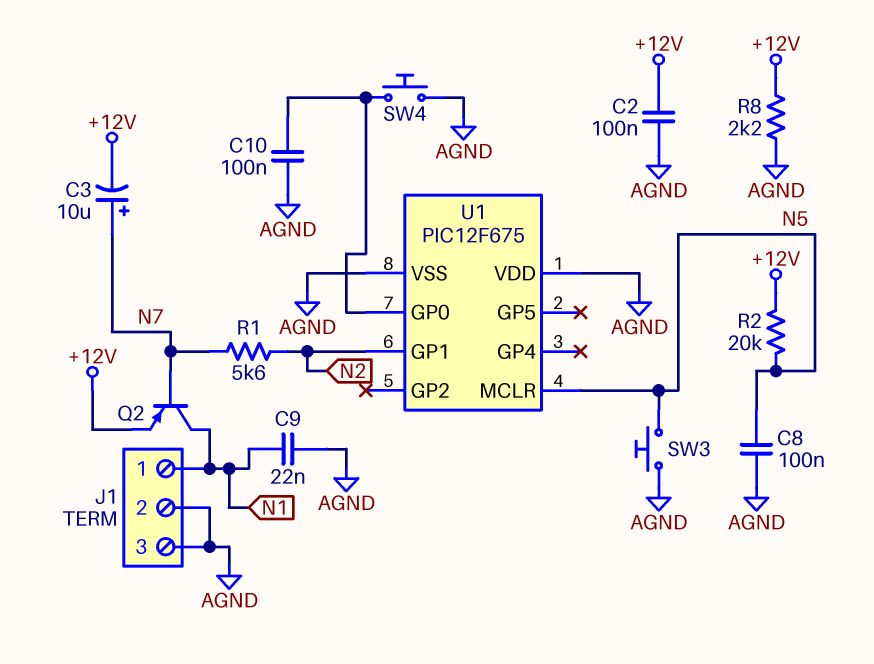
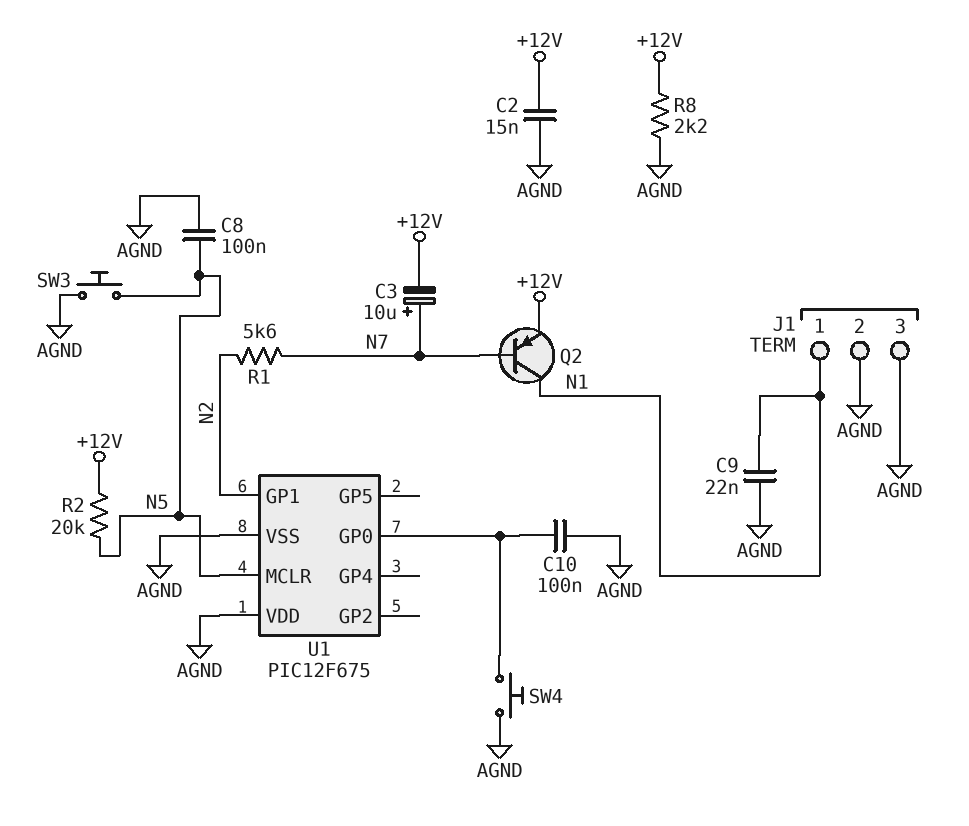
C2: 100nF (+12V, AGND) -> 15nF (+12V, AGND)

